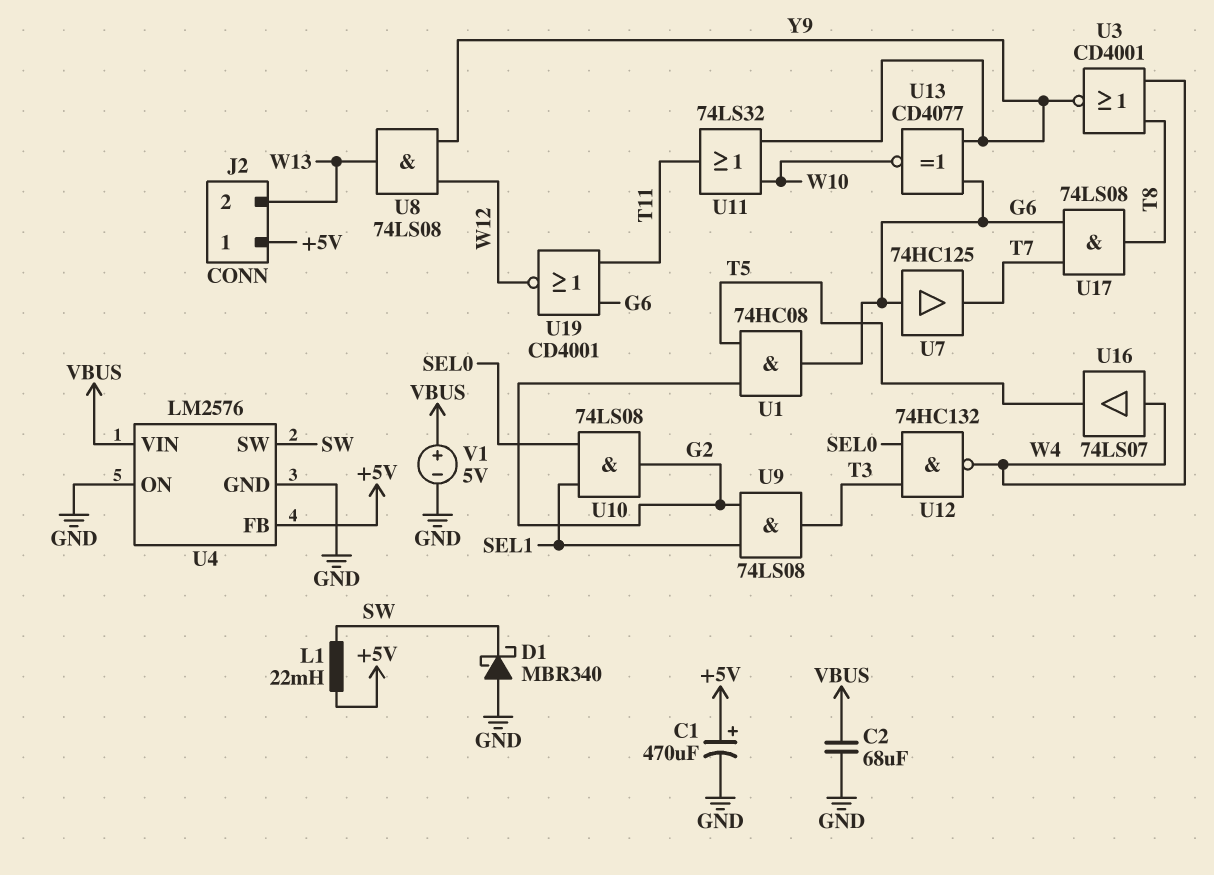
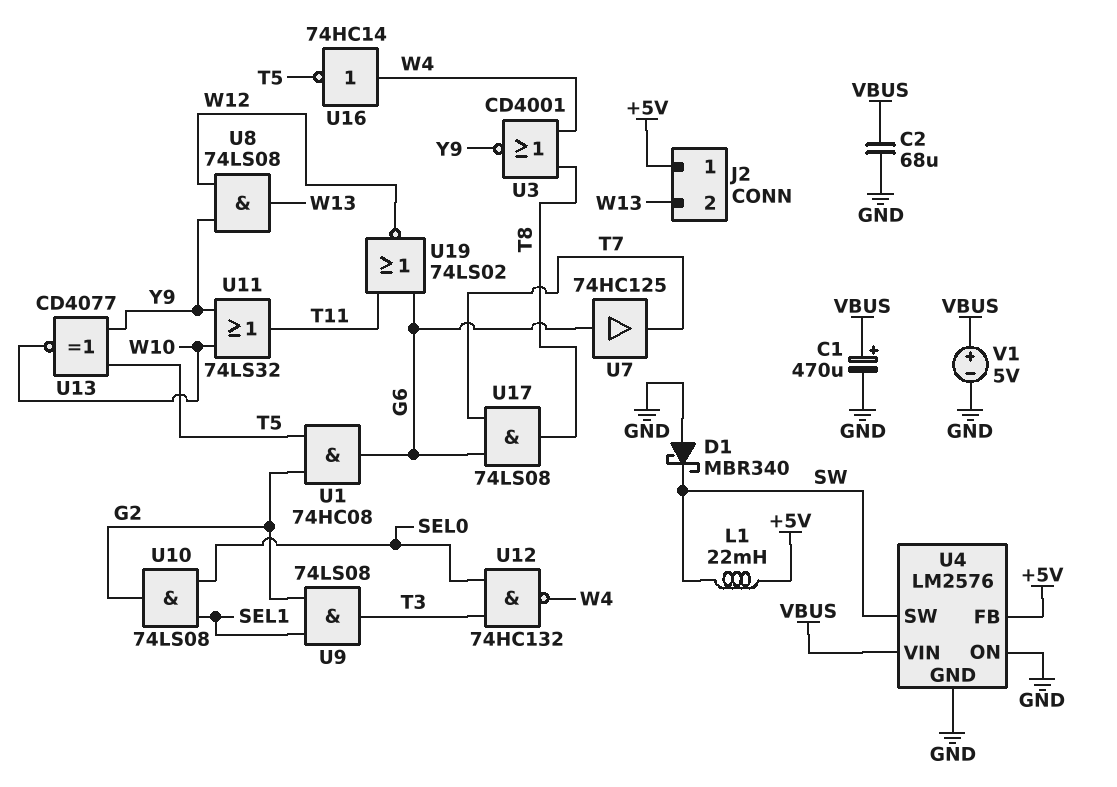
C1: 470uF (plus +5V, minus GND) -> 470uF (plus VBUS, minus GND)
U13: XNOR CD4077 (in G6, in Y9, out W10) -> XNOR CD4077 (in T5, in Y9, out W10)
U16: buffer 74LS07 (in W4, out T5) -> NOT 74HC14 (in W4, out T5)
U19: NOR CD4001 (in G6, in T11, out W12) -> NOR 74LS02 (in G6, in T11, out W12)

